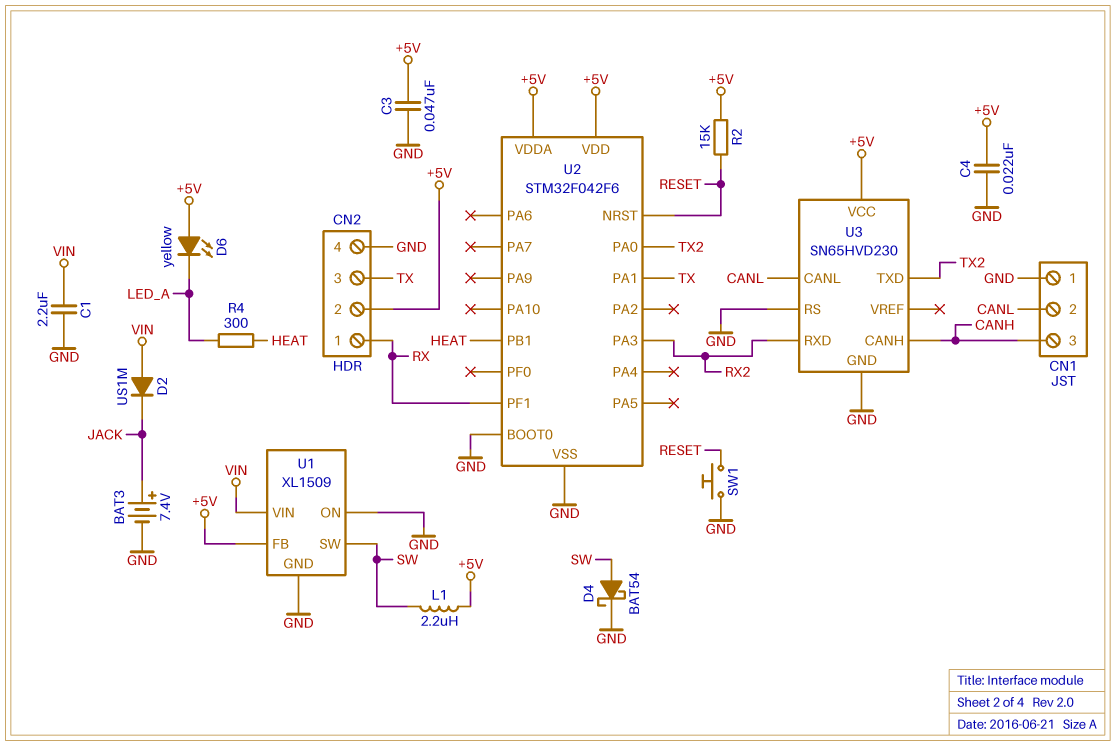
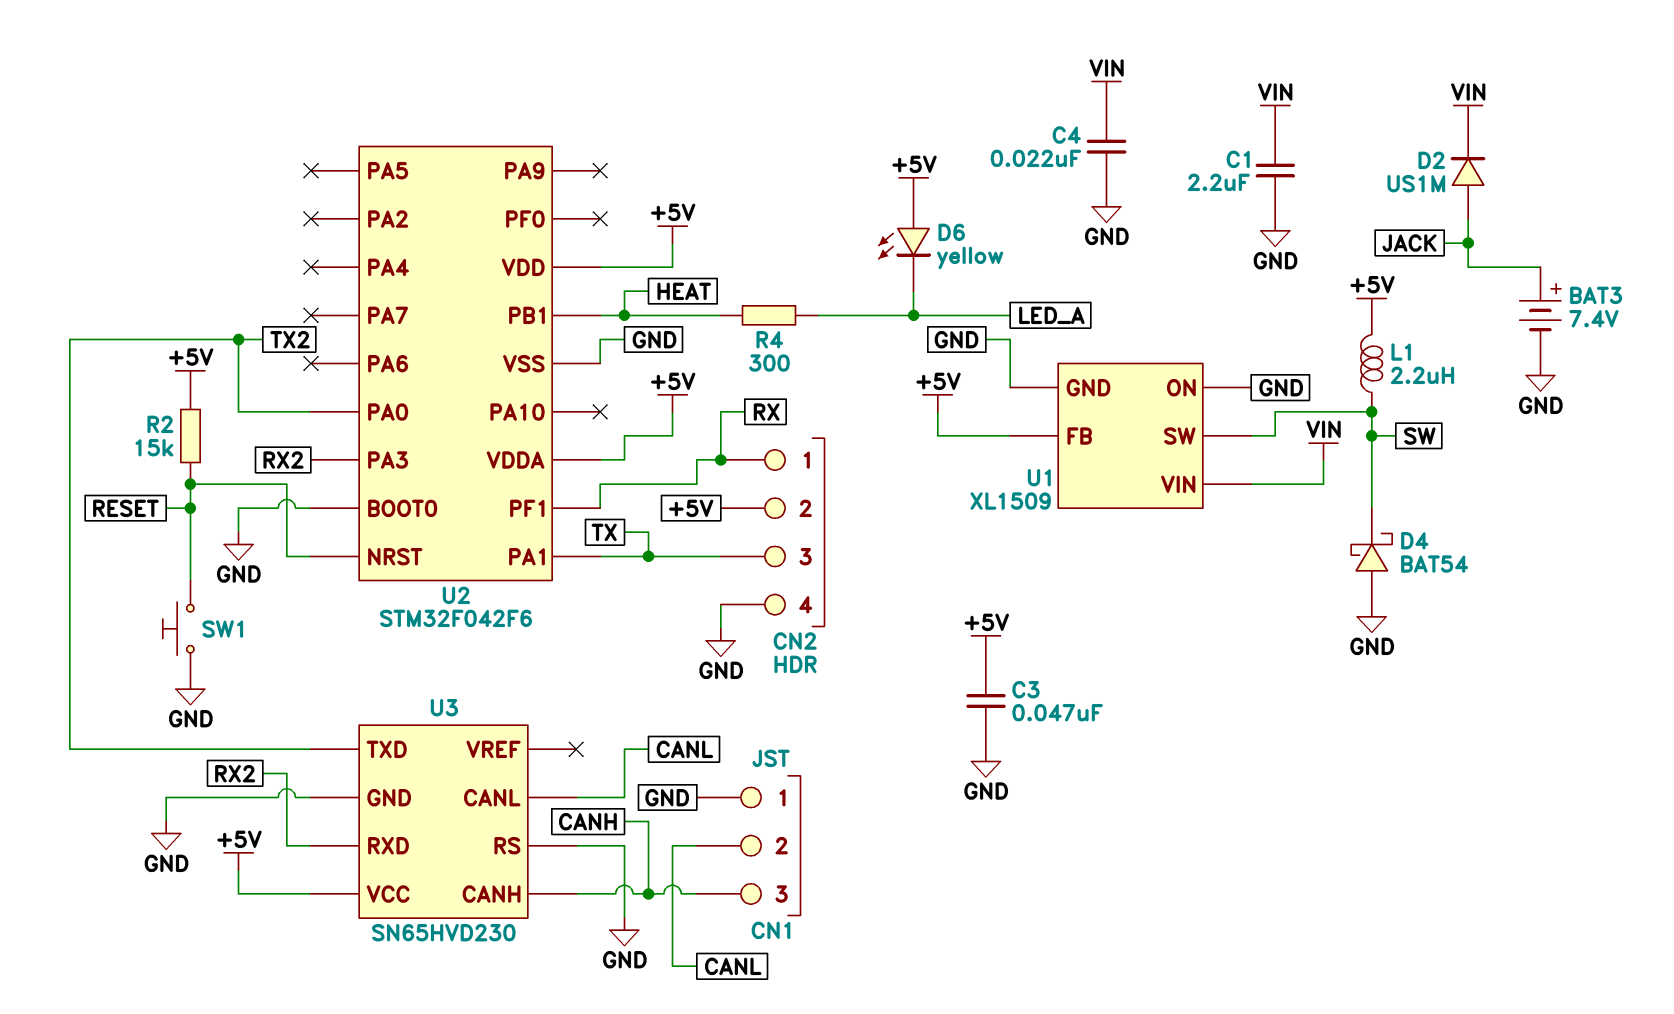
C4: 22nF (+5V, GND) -> 22nF (GND, VIN)
D2: diode US1M (A VIN, K JACK) -> diode US1M (A JACK, K VIN)
D4: schottky BAT54 (A SW, K GND) -> schottky BAT54 (A GND, K SW)

